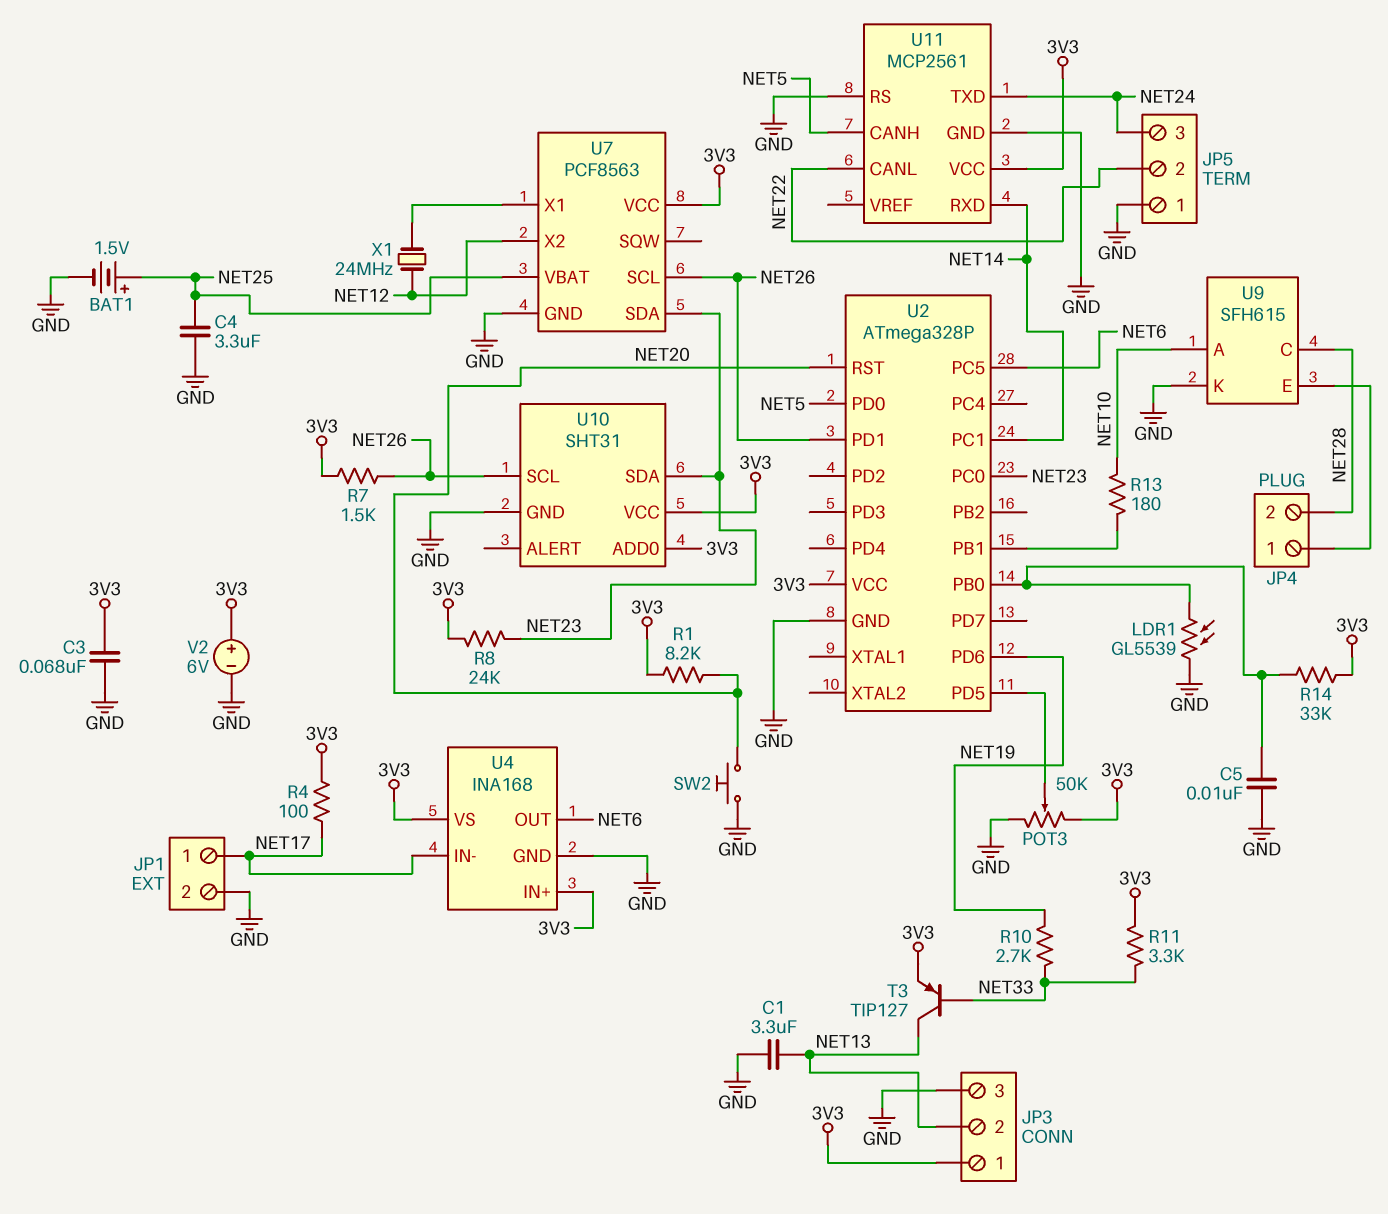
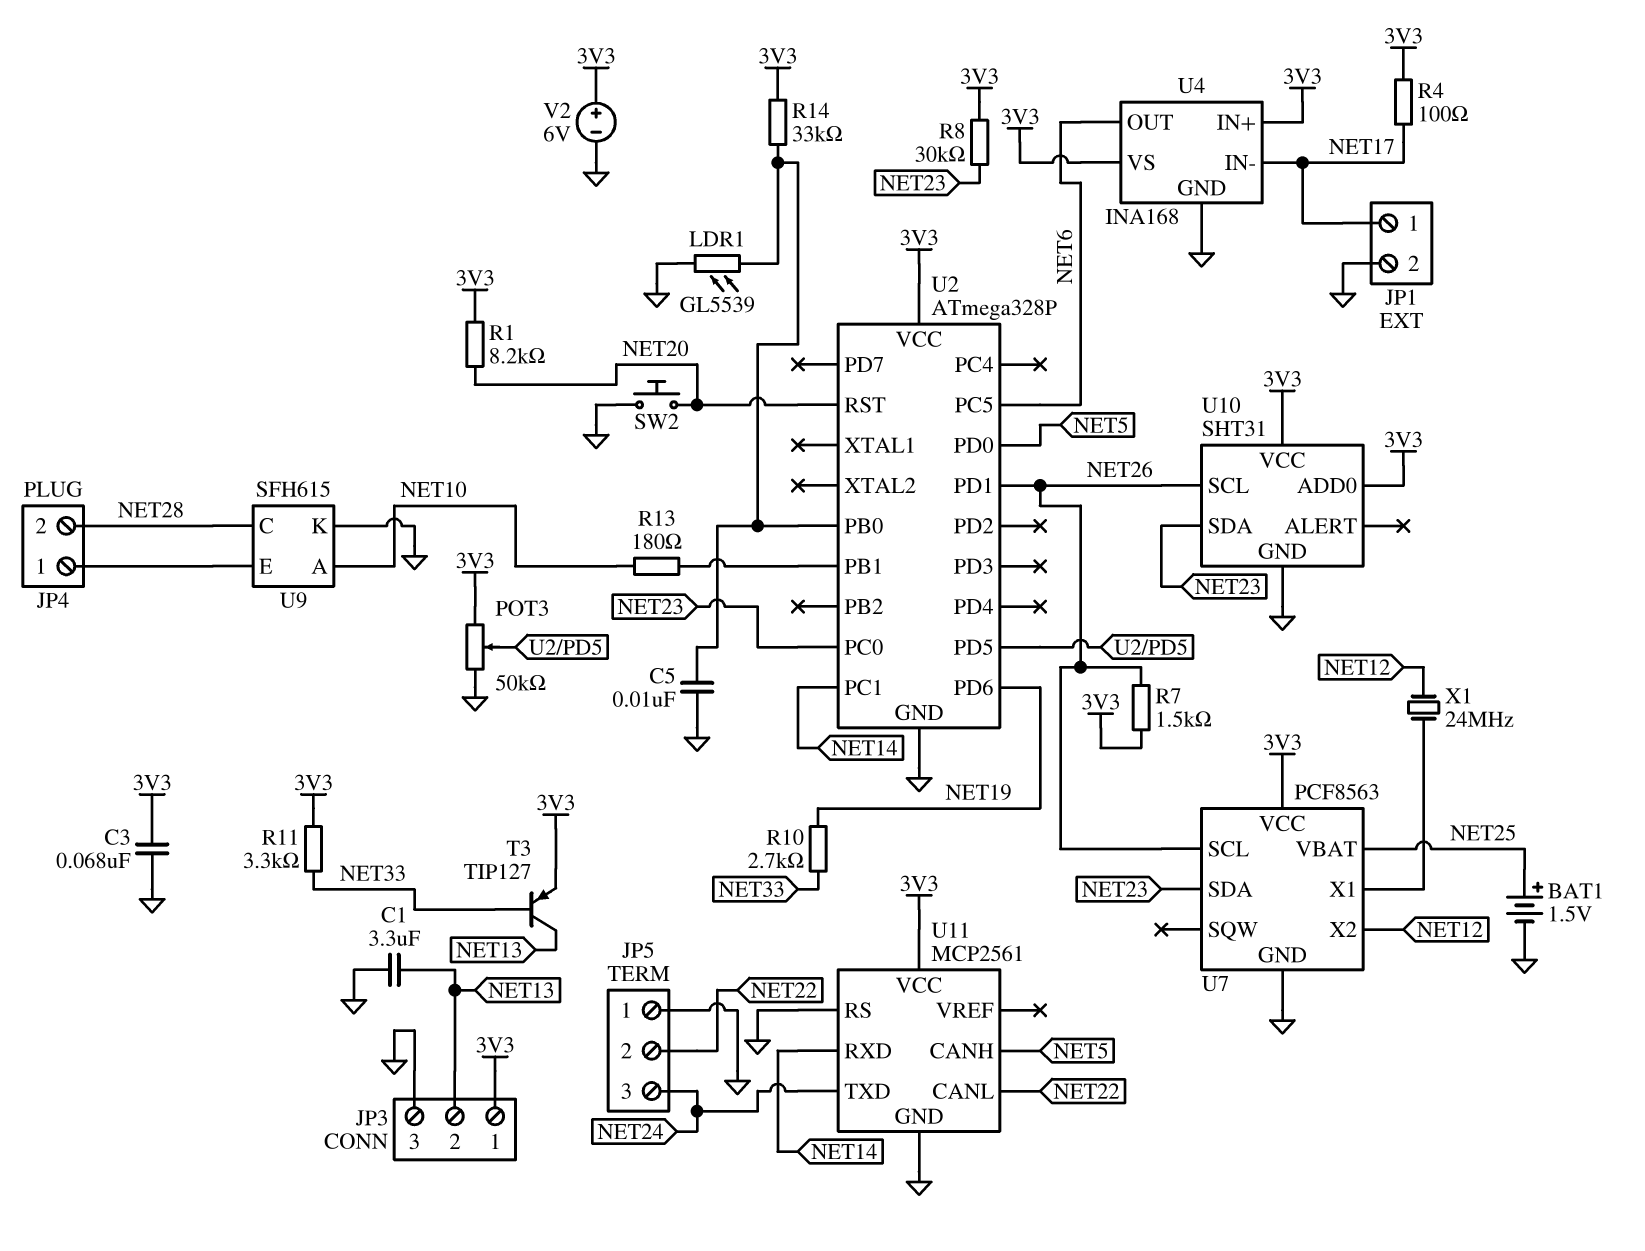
C4: 3.3uF (GND, NET25) -> none
R8: 24k (3V3, NET23) -> 30k (3V3, NET23)

